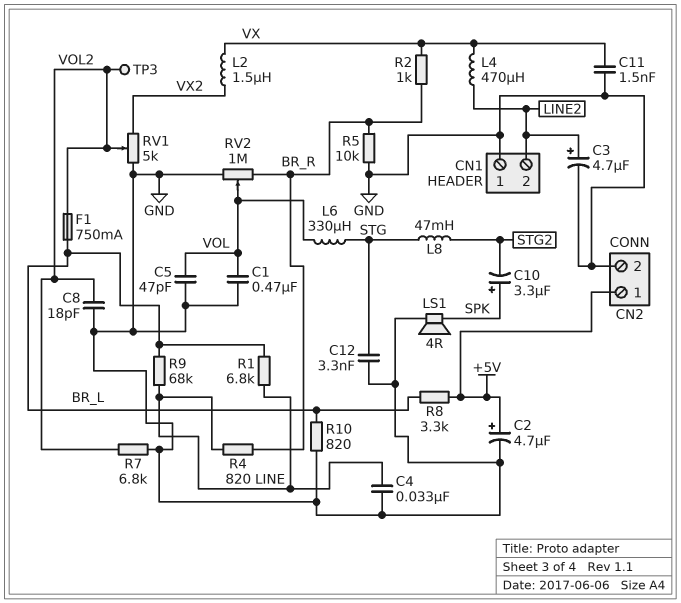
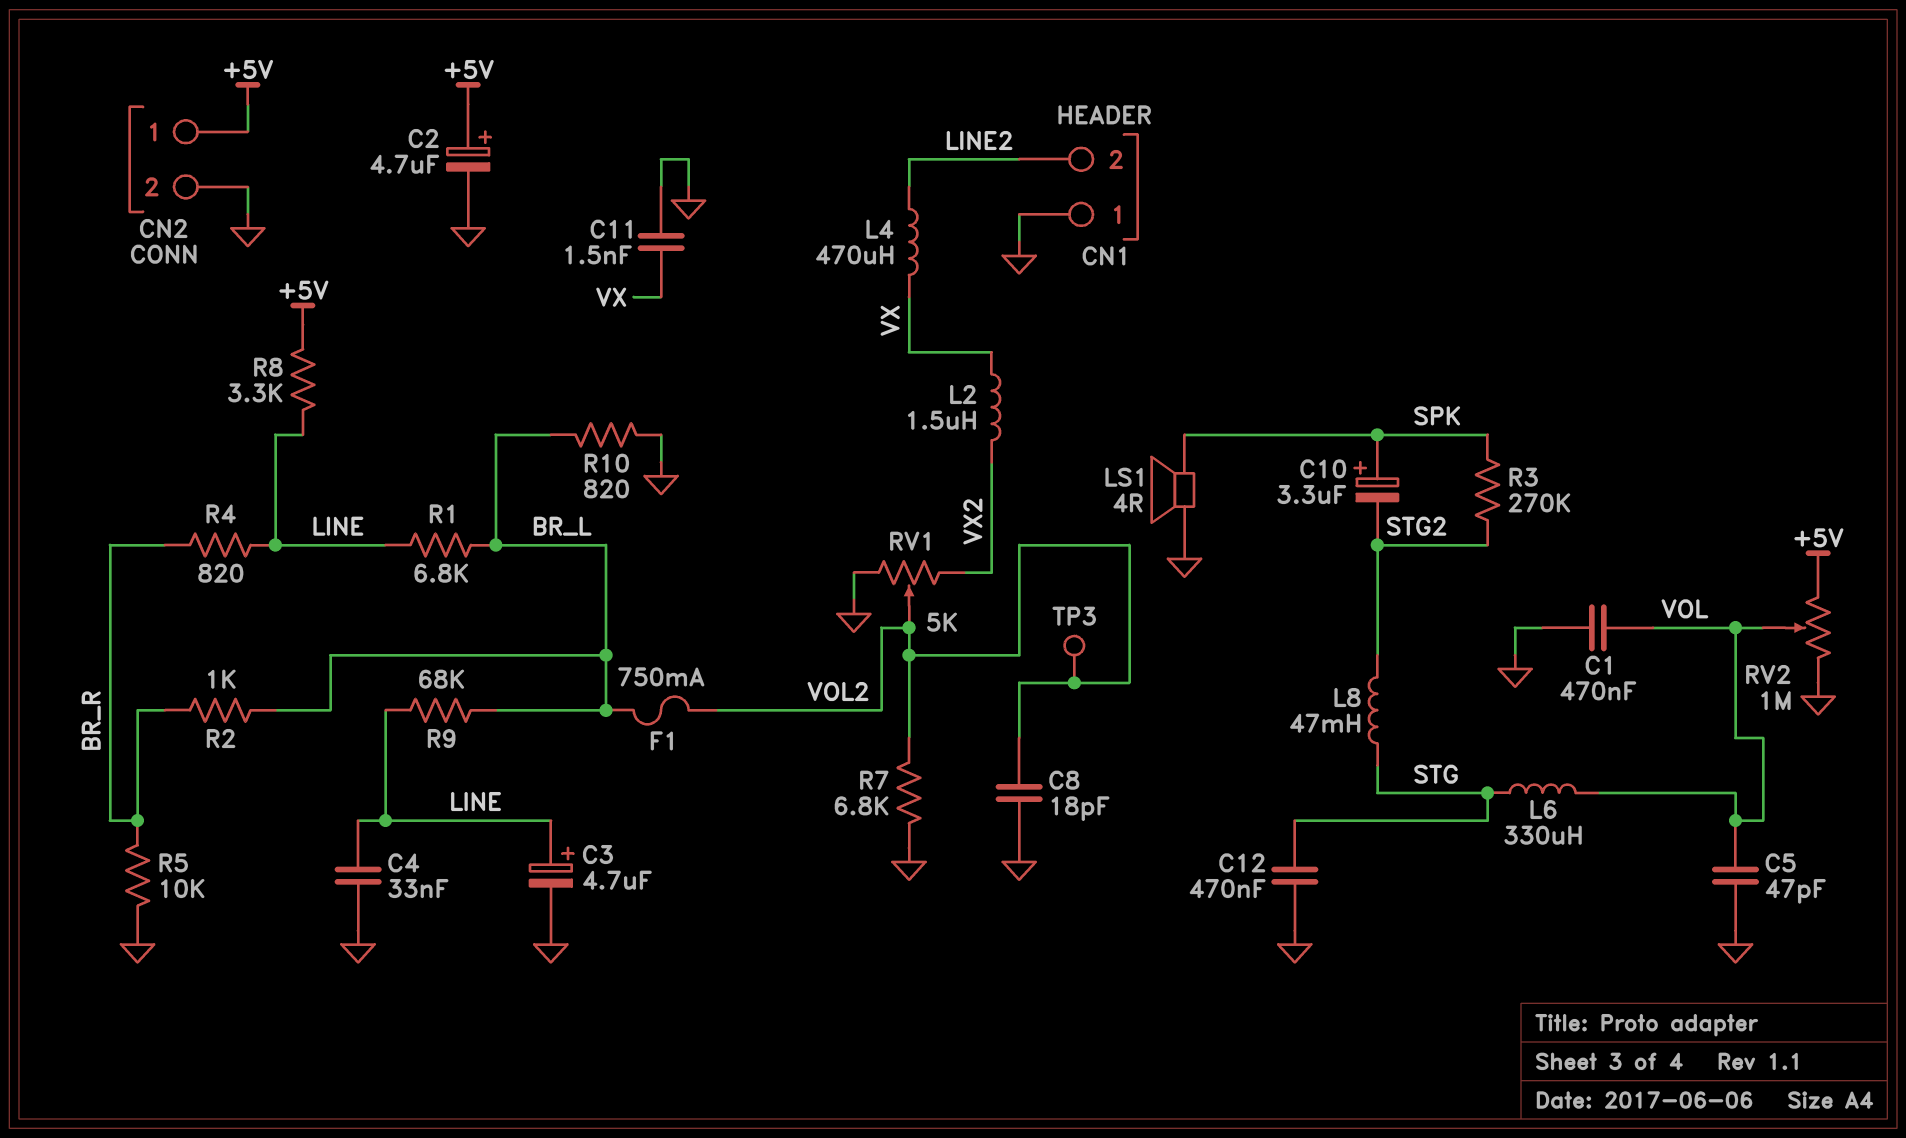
C3: 4.7uF (plus LINE2, minus GND) -> 4.7uF (plus LINE, minus GND)
C12: 3.3nF (GND, STG) -> 470nF (GND, STG)
R2: 1k (BR_R, VX) -> 1k (BR_L, BR_R)
R3: none -> 270k (SPK, STG2)
R8: 3.3k (+5V, BR_L) -> 3.3k (+5V, LINE)
RV2: 1M (BR_R, GND, wiper VOL) -> 1M (+5V, GND, wiper VOL)

